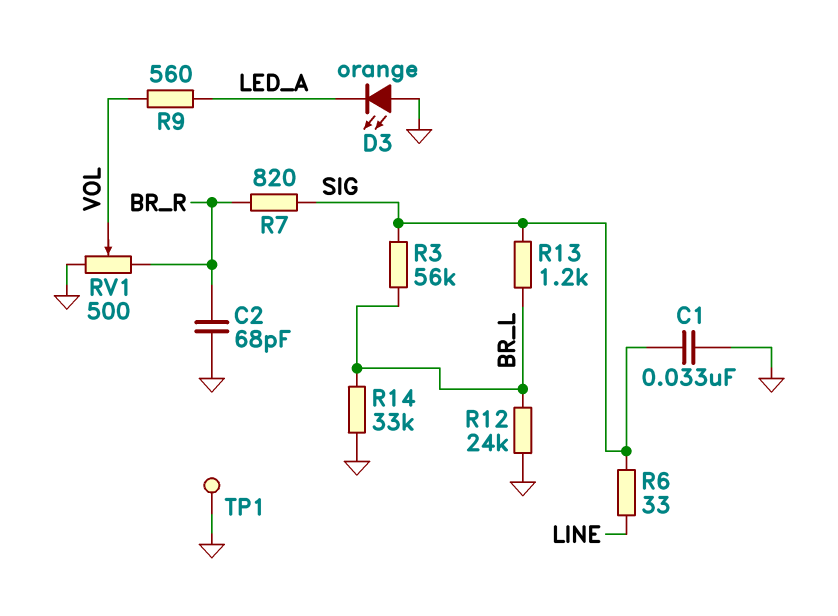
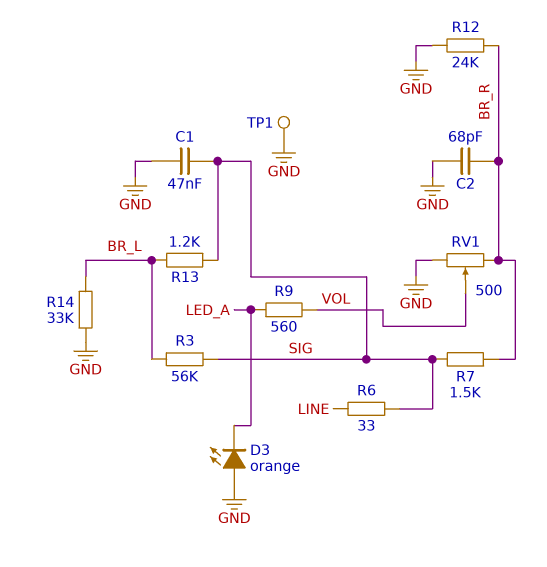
C1: 33nF (GND, SIG) -> 47nF (GND, SIG)
R7: 820 (BR_R, SIG) -> 1.5k (BR_R, SIG)
R12: 24k (BR_L, GND) -> 24k (BR_R, GND)

